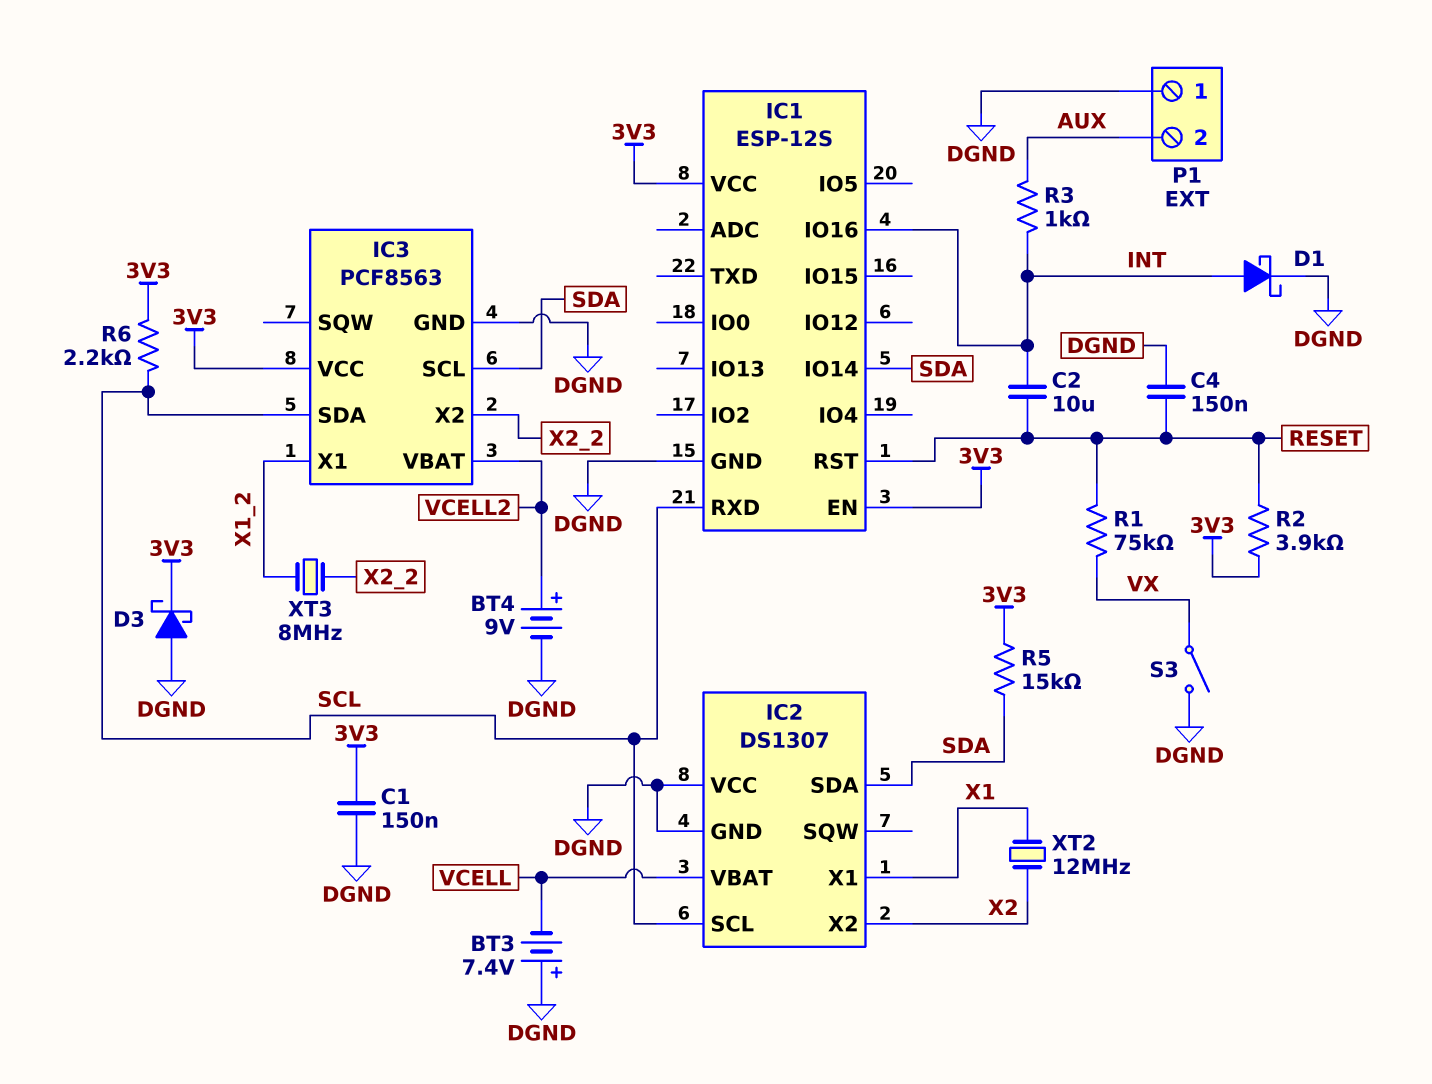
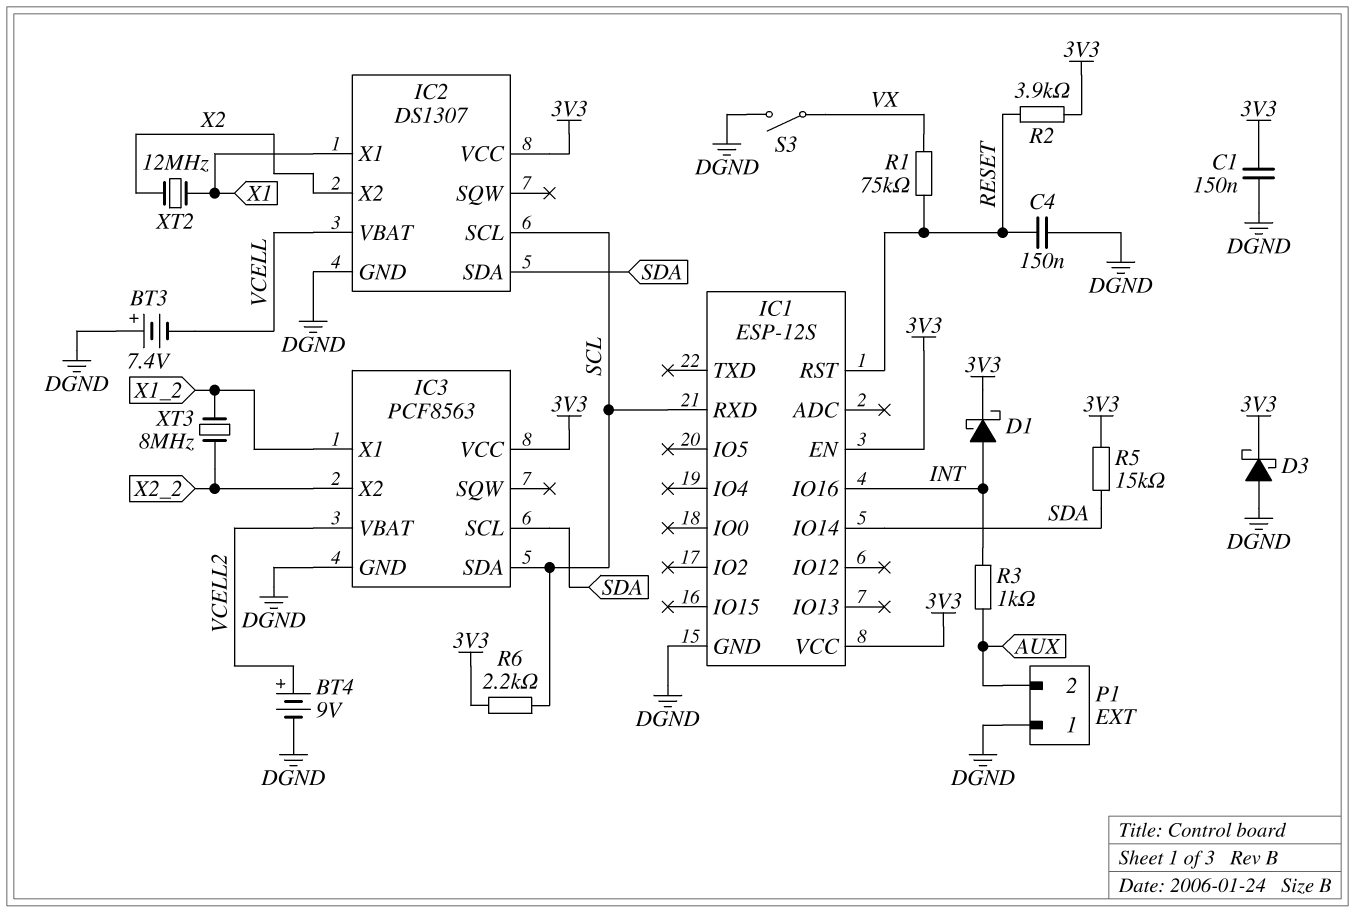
C2: 10uF (INT, RESET) -> none
D1: schottky (A INT, K DGND) -> schottky (A INT, K 3V3)
IC2 pin VCC: DGND -> 3V3

